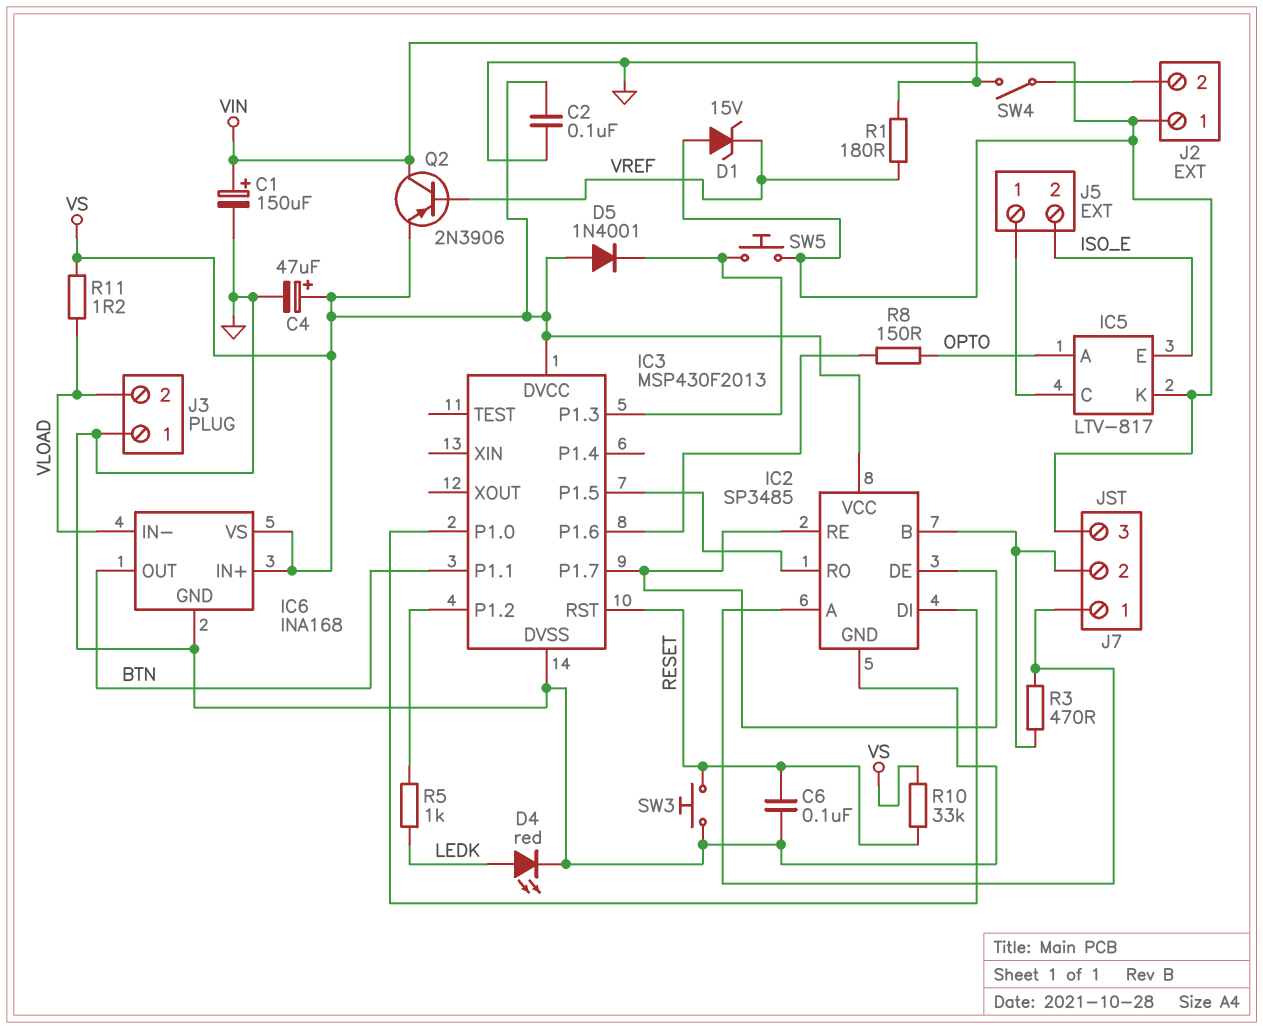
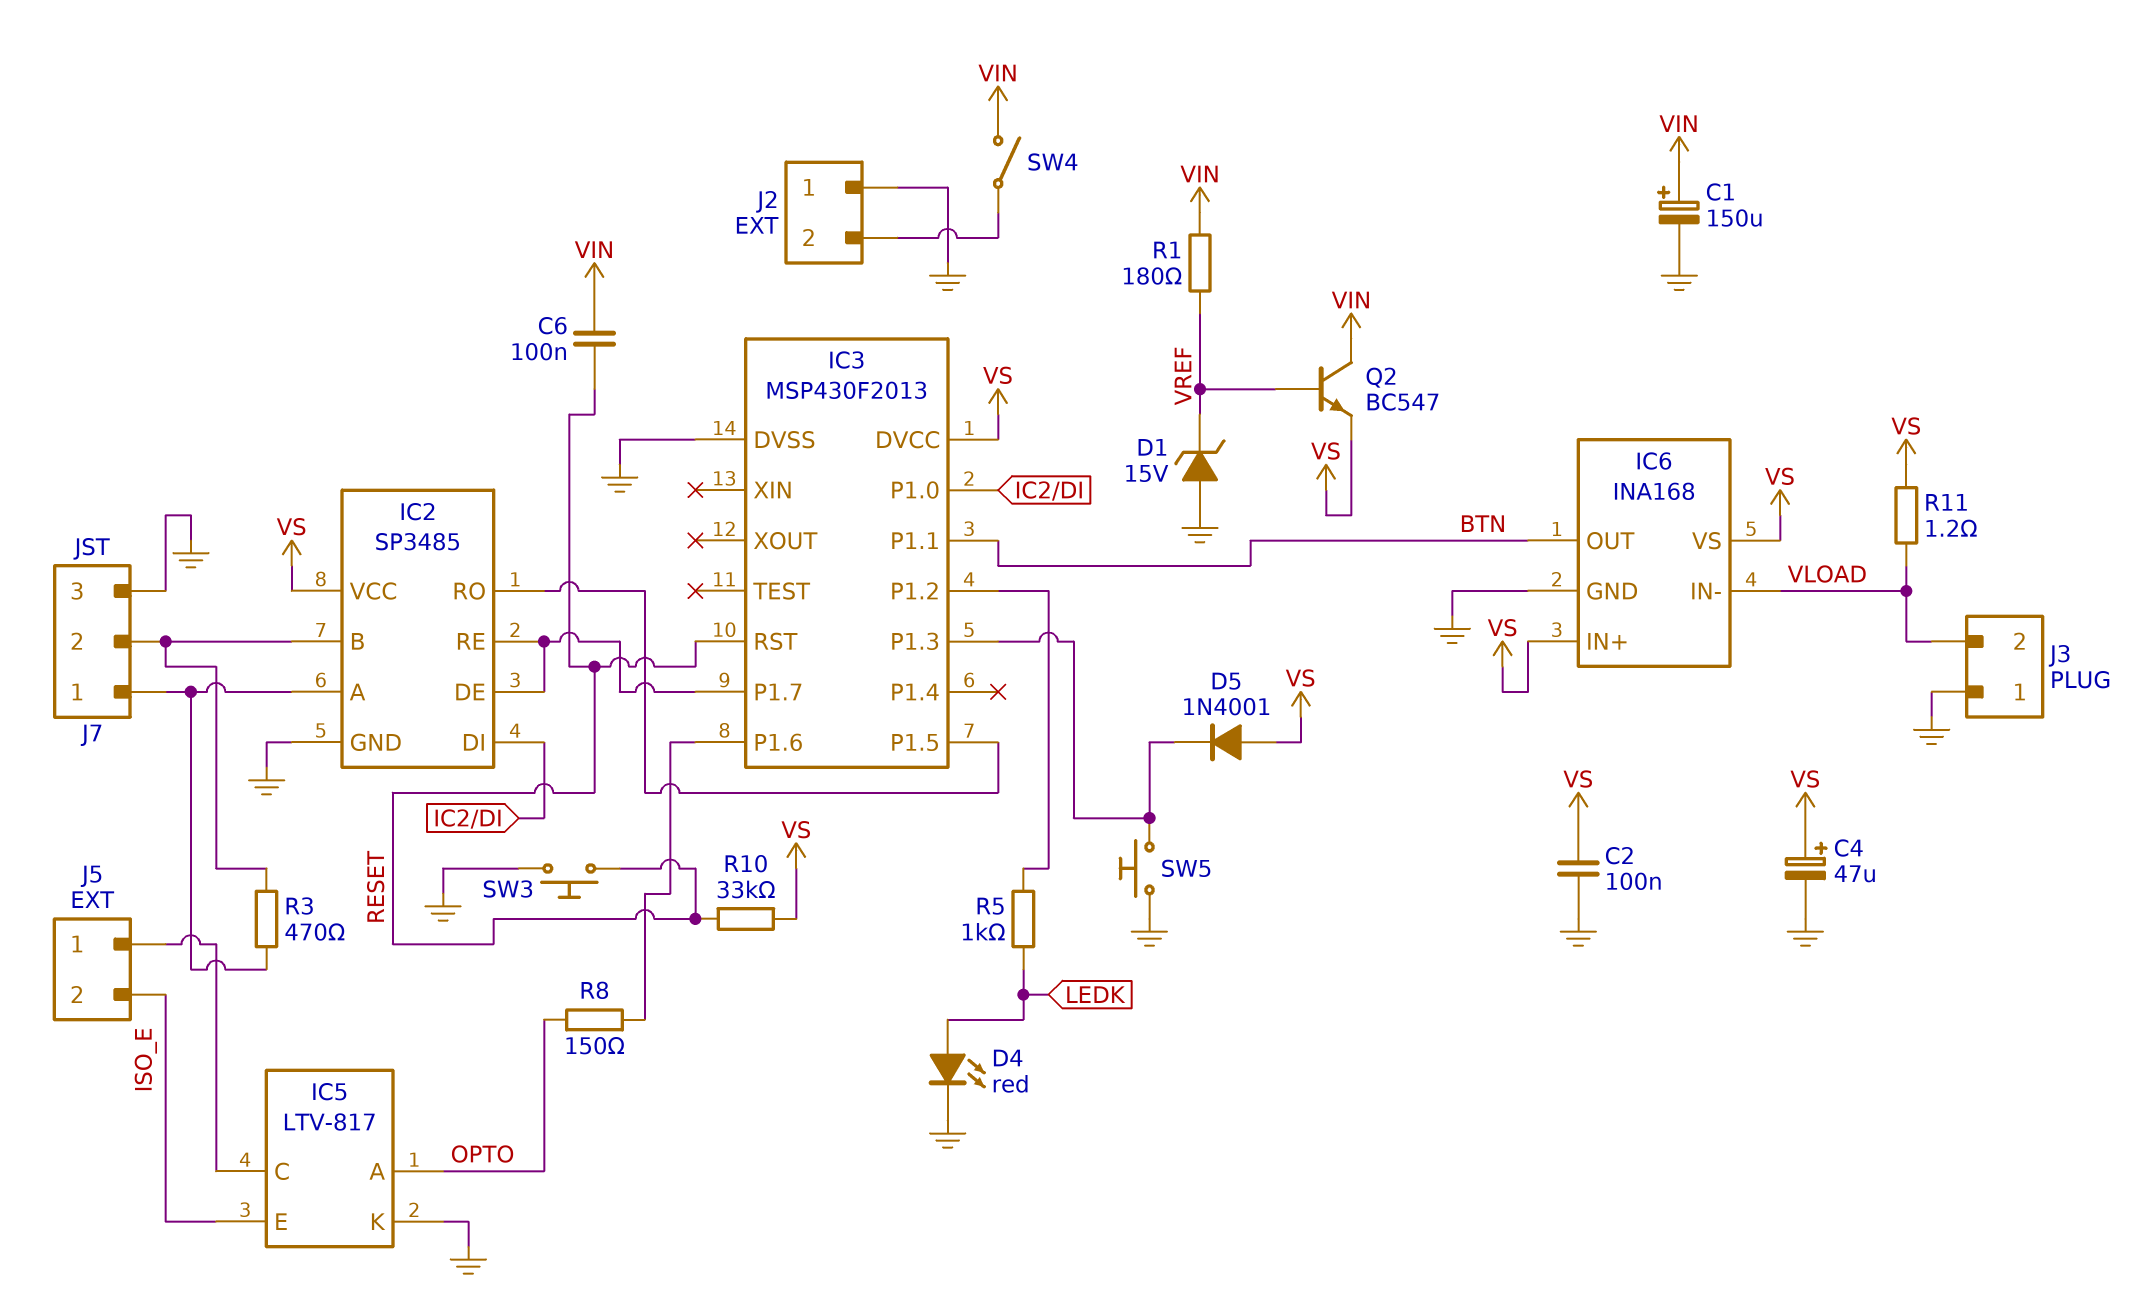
C6: 100nF (GND, RESET) -> 100nF (RESET, VIN)
Q2: PNP 2N3906 (B VREF, C VIN, E VS) -> NPN BC547 (B VREF, C VIN, E VS)

